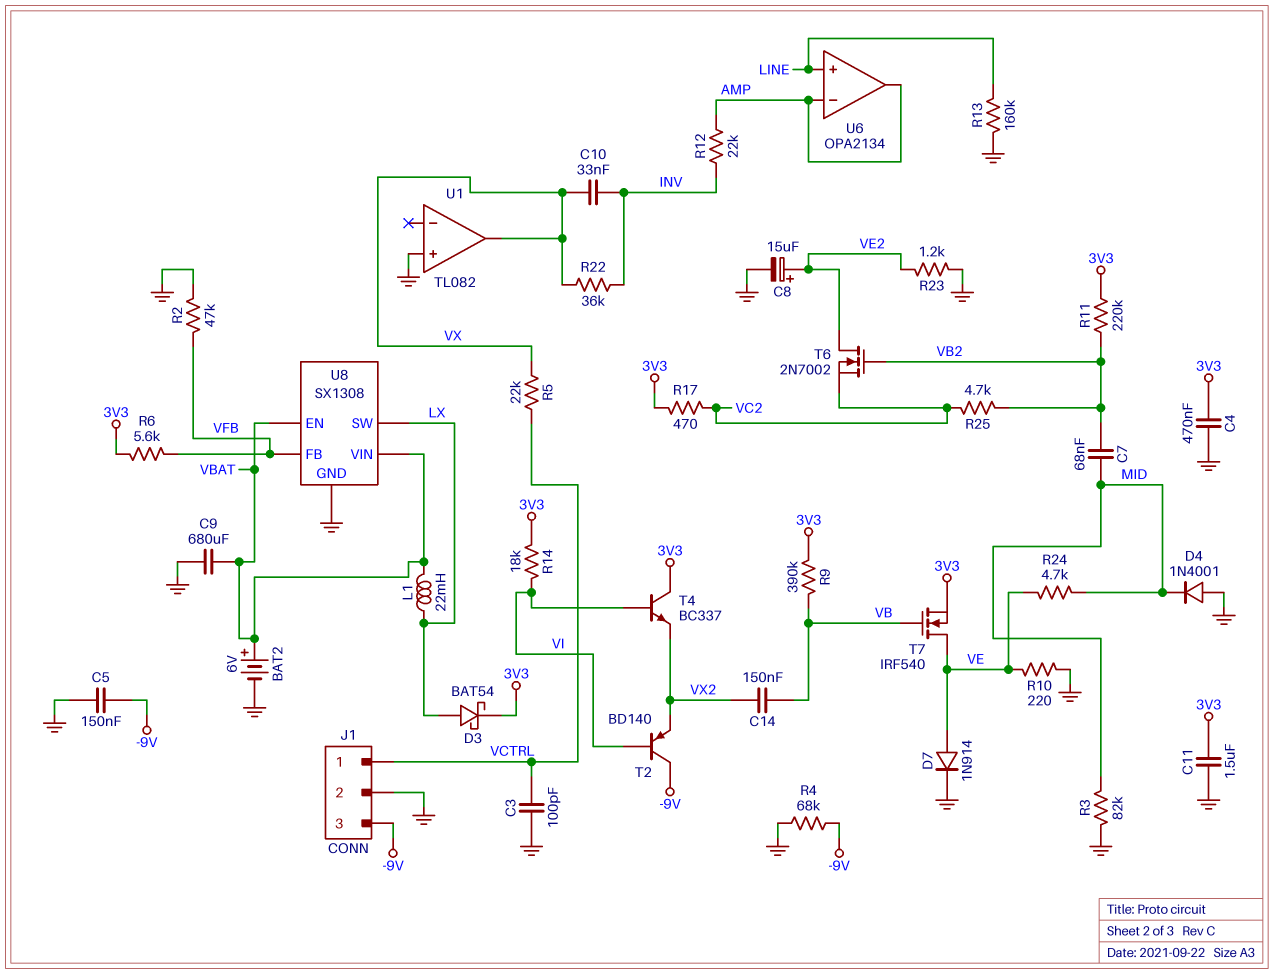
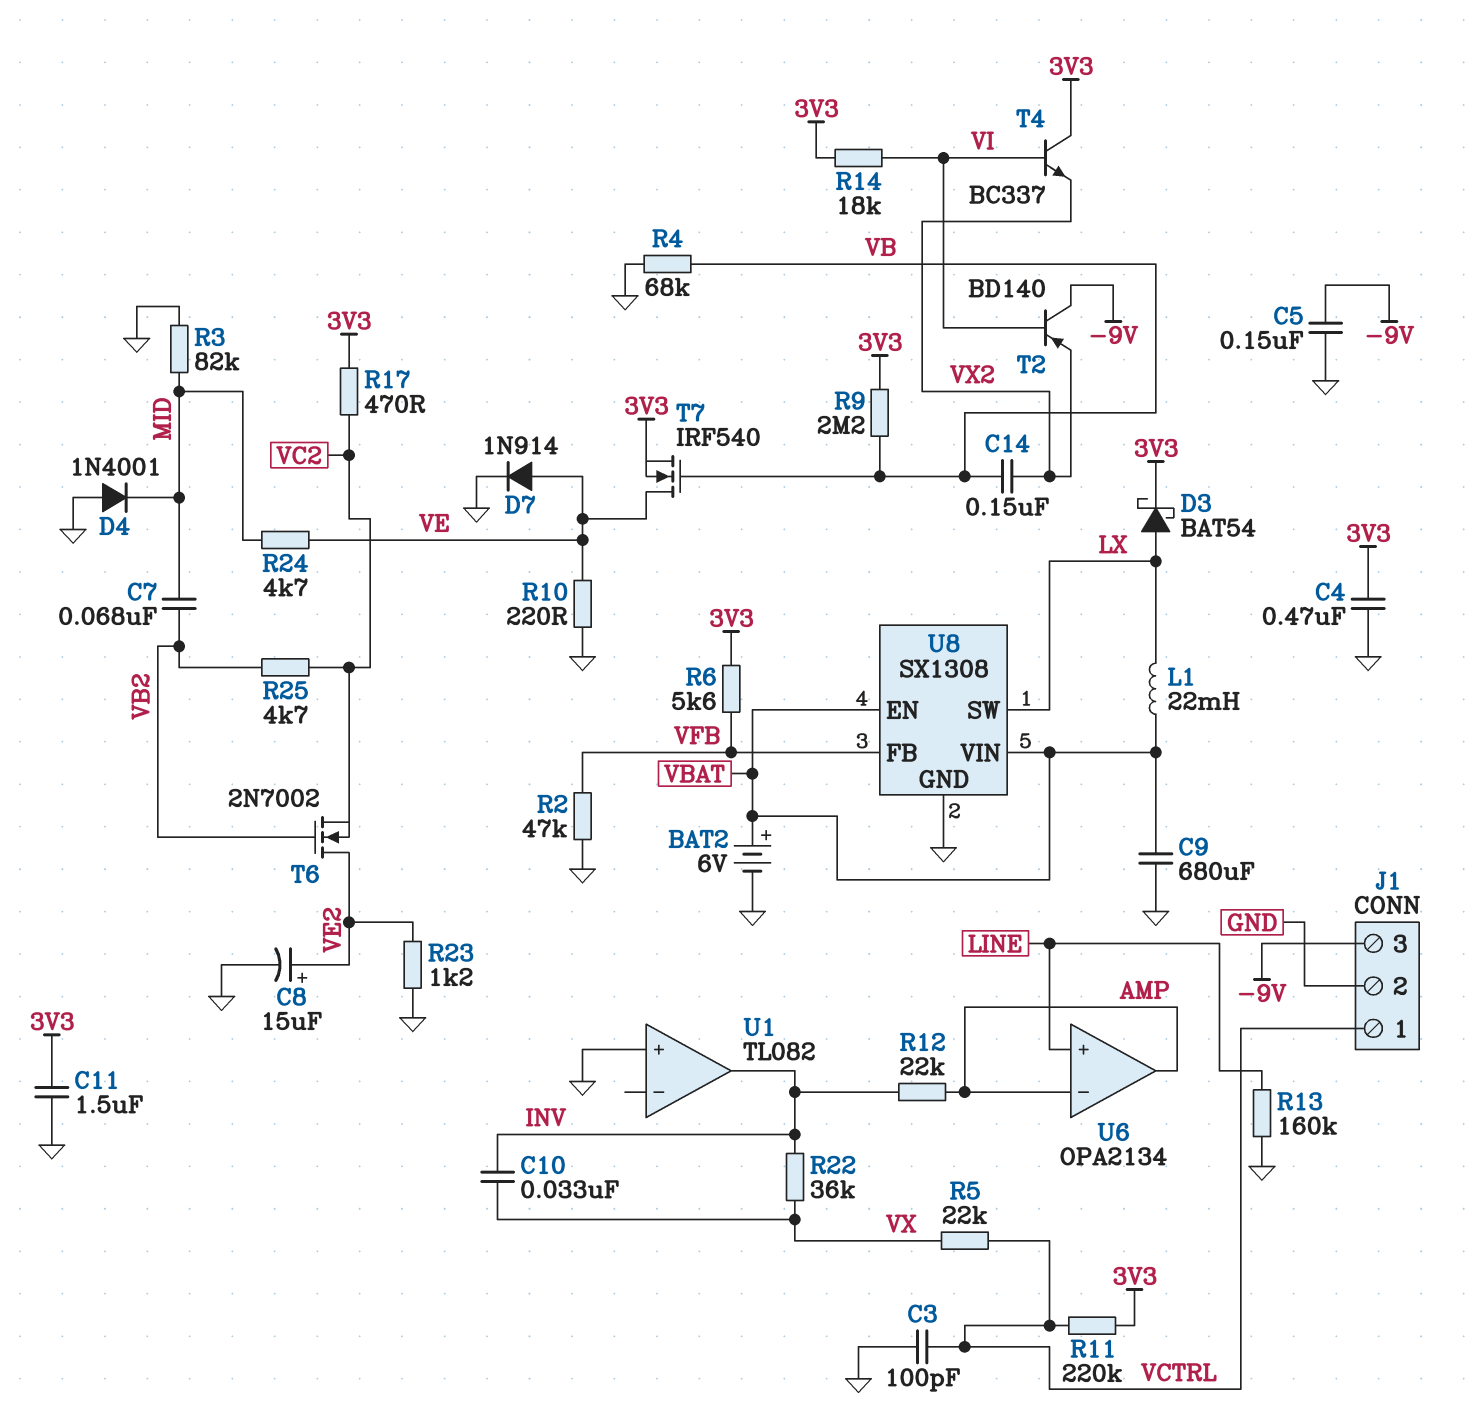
R4: 68k (-9V, GND) -> 68k (GND, VB)
R9: 390k (3V3, VB) -> 2.2M (3V3, VB)
R11: 220k (3V3, VB2) -> 220k (3V3, VCTRL)
U1 pin out: VX -> INV

